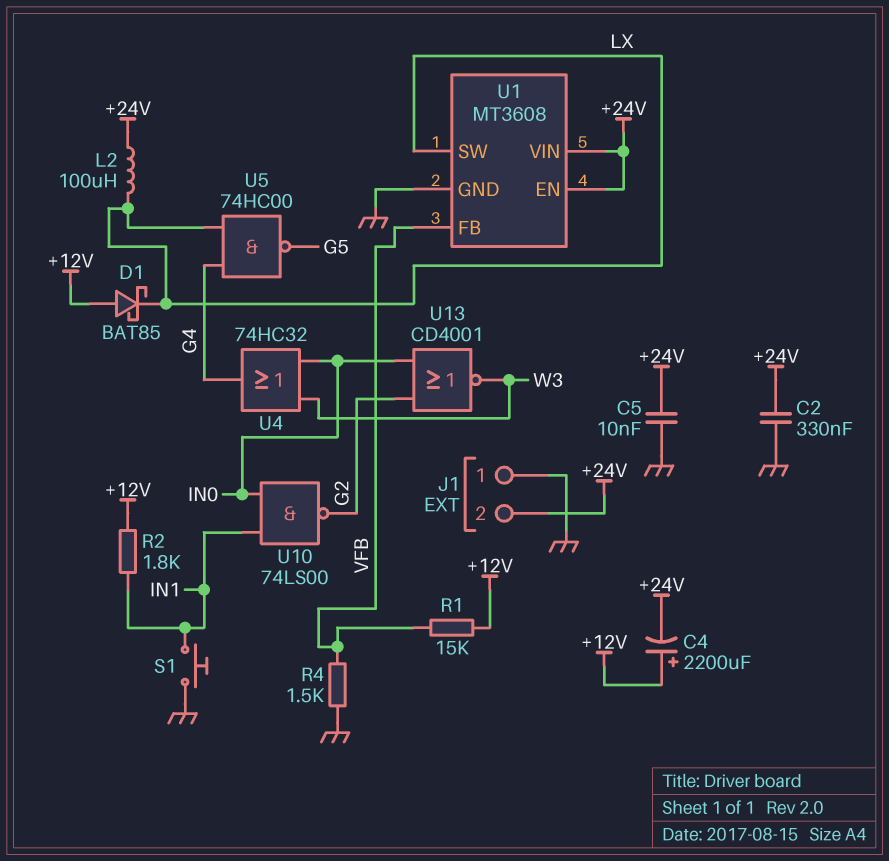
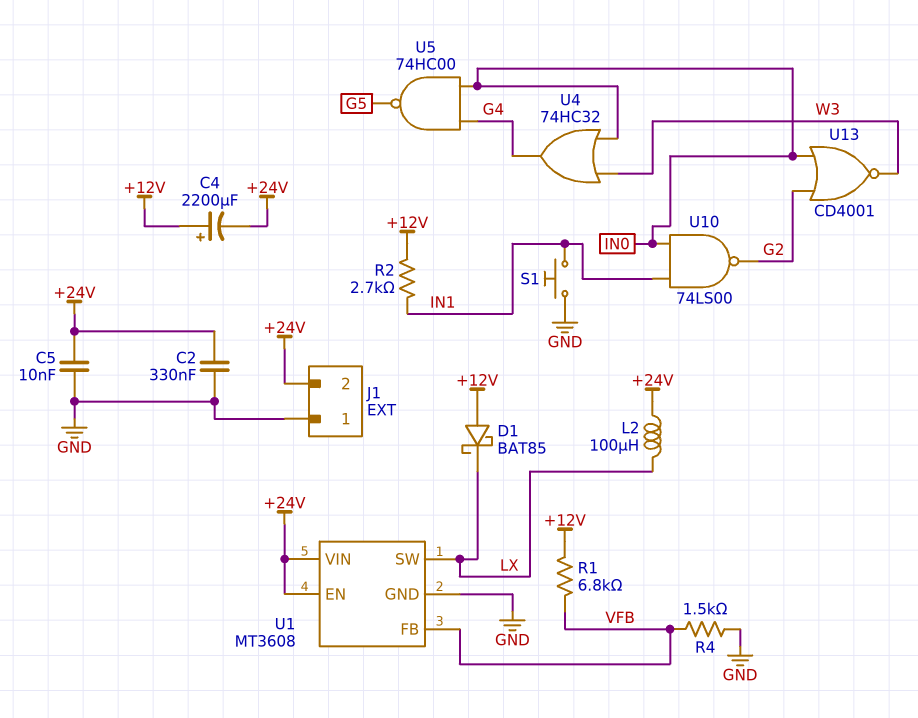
R1: 15k (+12V, VFB) -> 6.8k (+12V, VFB)
R2: 1.8k (+12V, IN1) -> 2.7k (+12V, IN1)
U5: NAND 74HC00 (in G4, in LX, out G5) -> NAND 74HC00 (in G4, in IN0, out G5)

